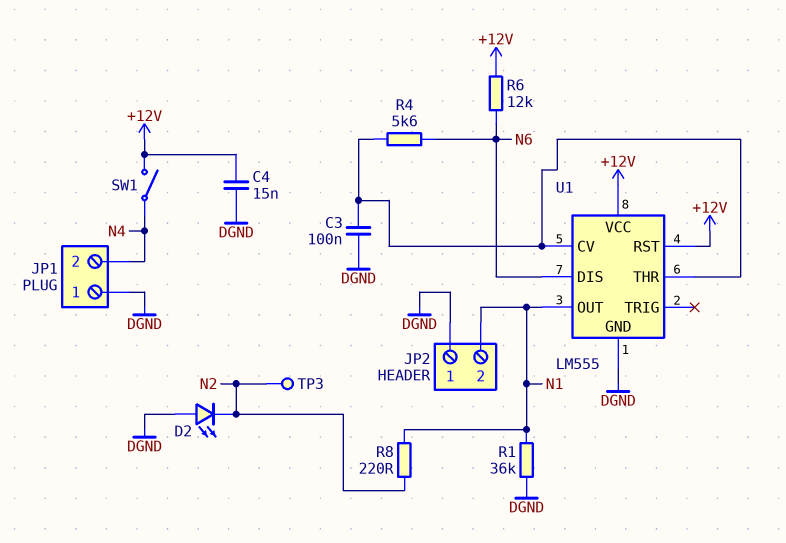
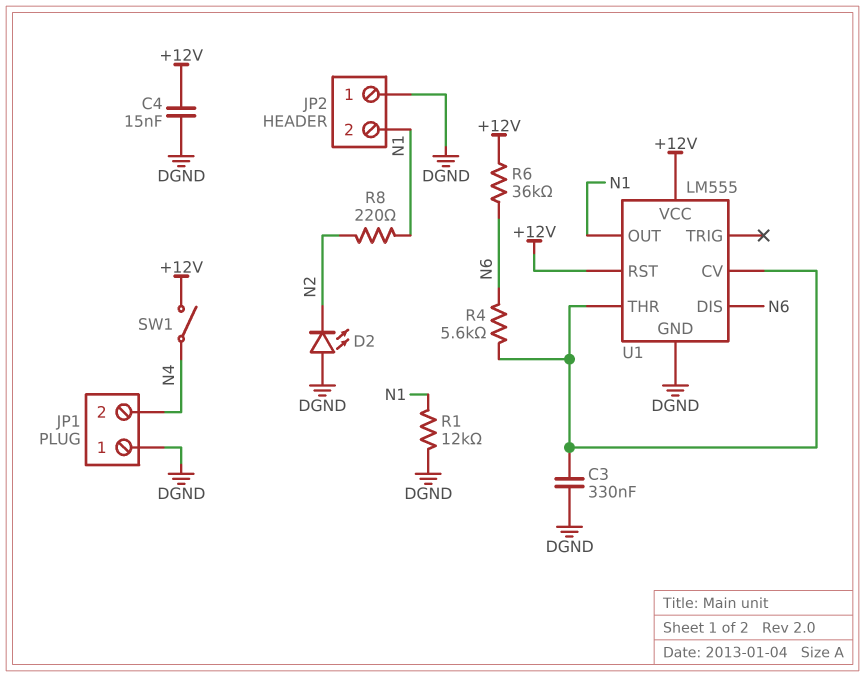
C3: 100nF (DGND, U1/CV) -> 330nF (DGND, U1/CV)
R1: 36k (DGND, N1) -> 12k (DGND, N1)
R6: 12k (+12V, N6) -> 36k (+12V, N6)
TP3: test point (N2) -> none

